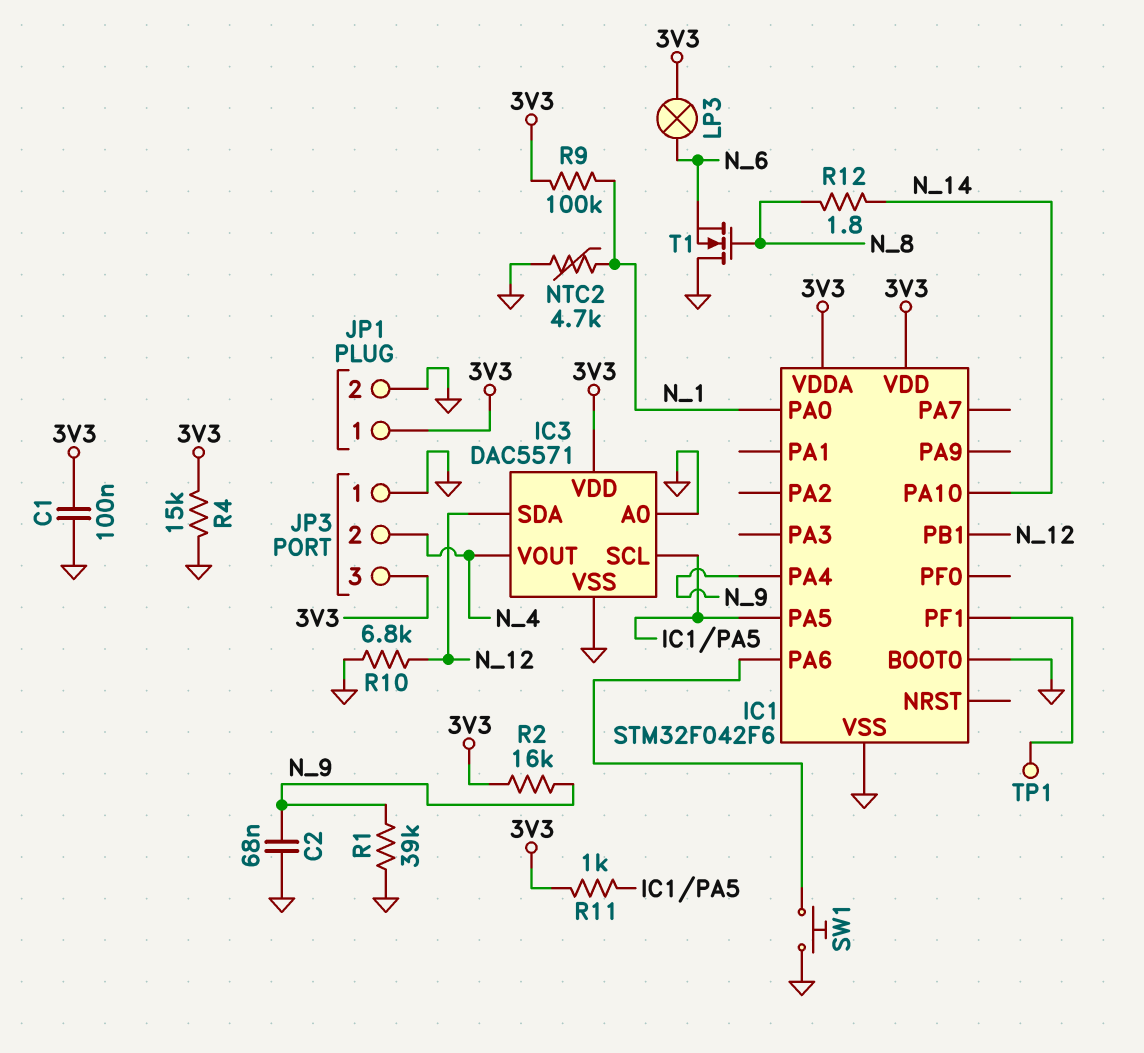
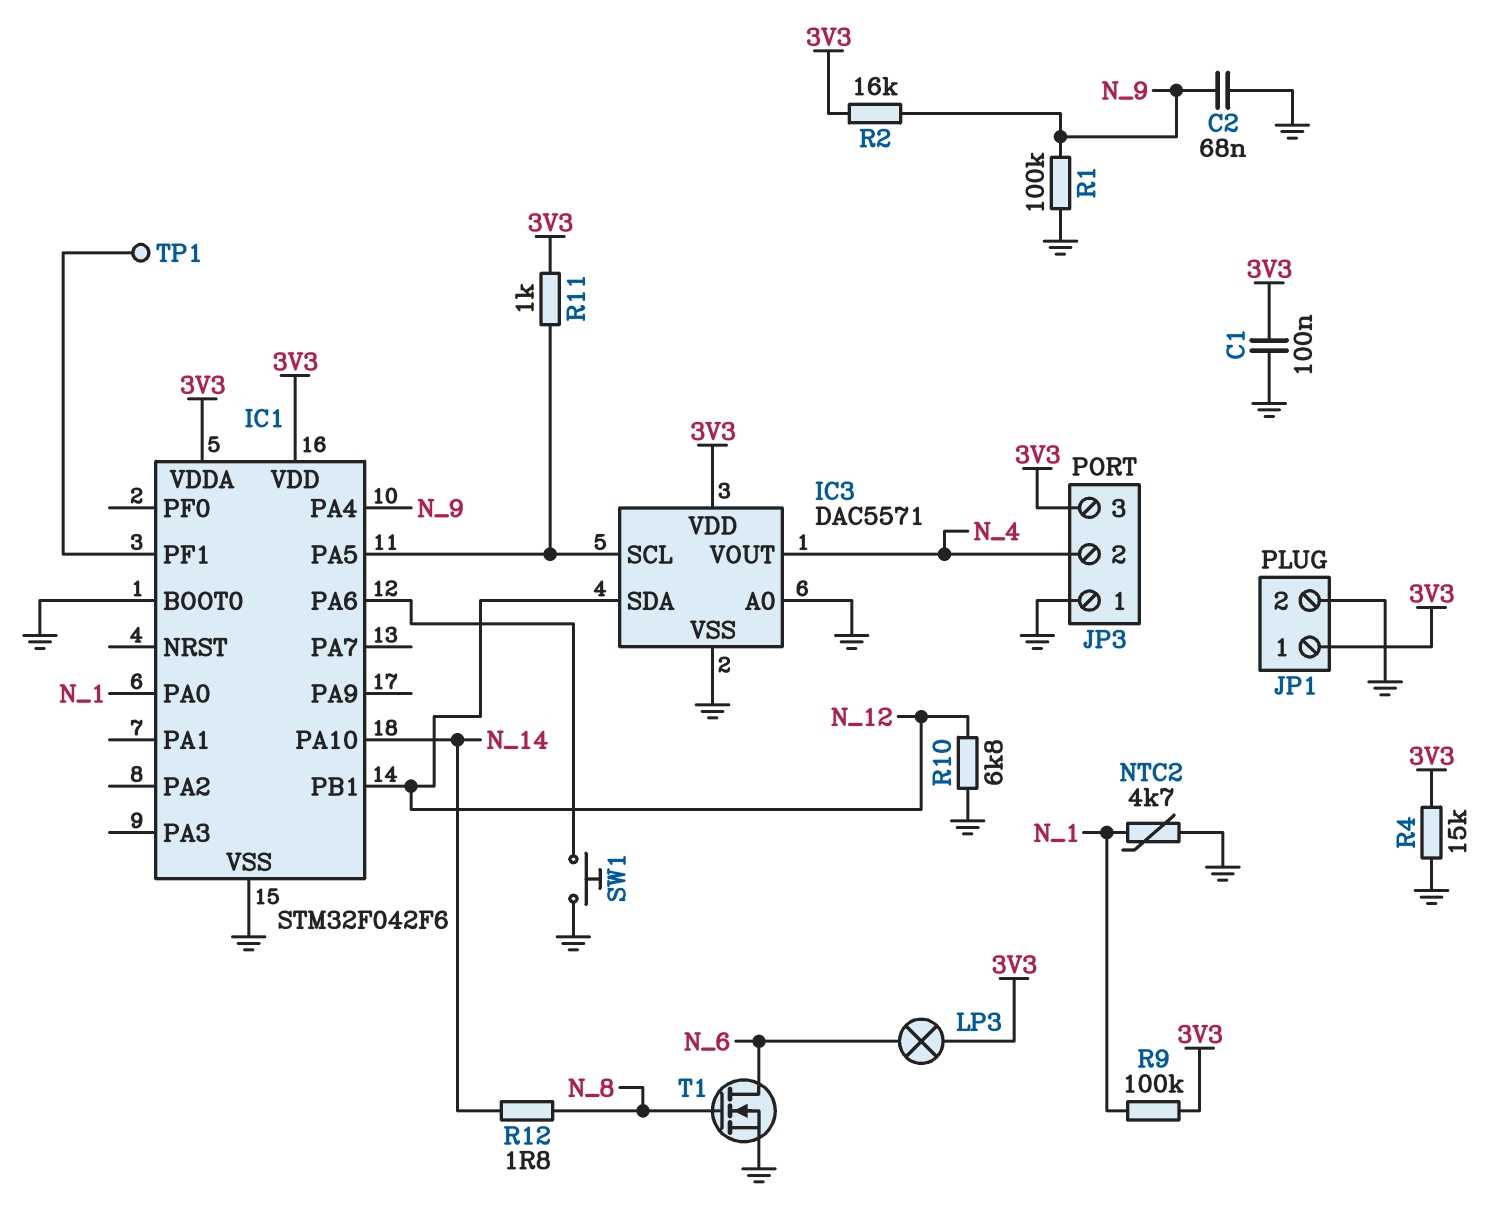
R1: 39k (GND, N_9) -> 100k (GND, N_9)
T1: NMOS (G N_8, D GND, S N_6) -> NMOS (G N_8, D N_6, S GND)

